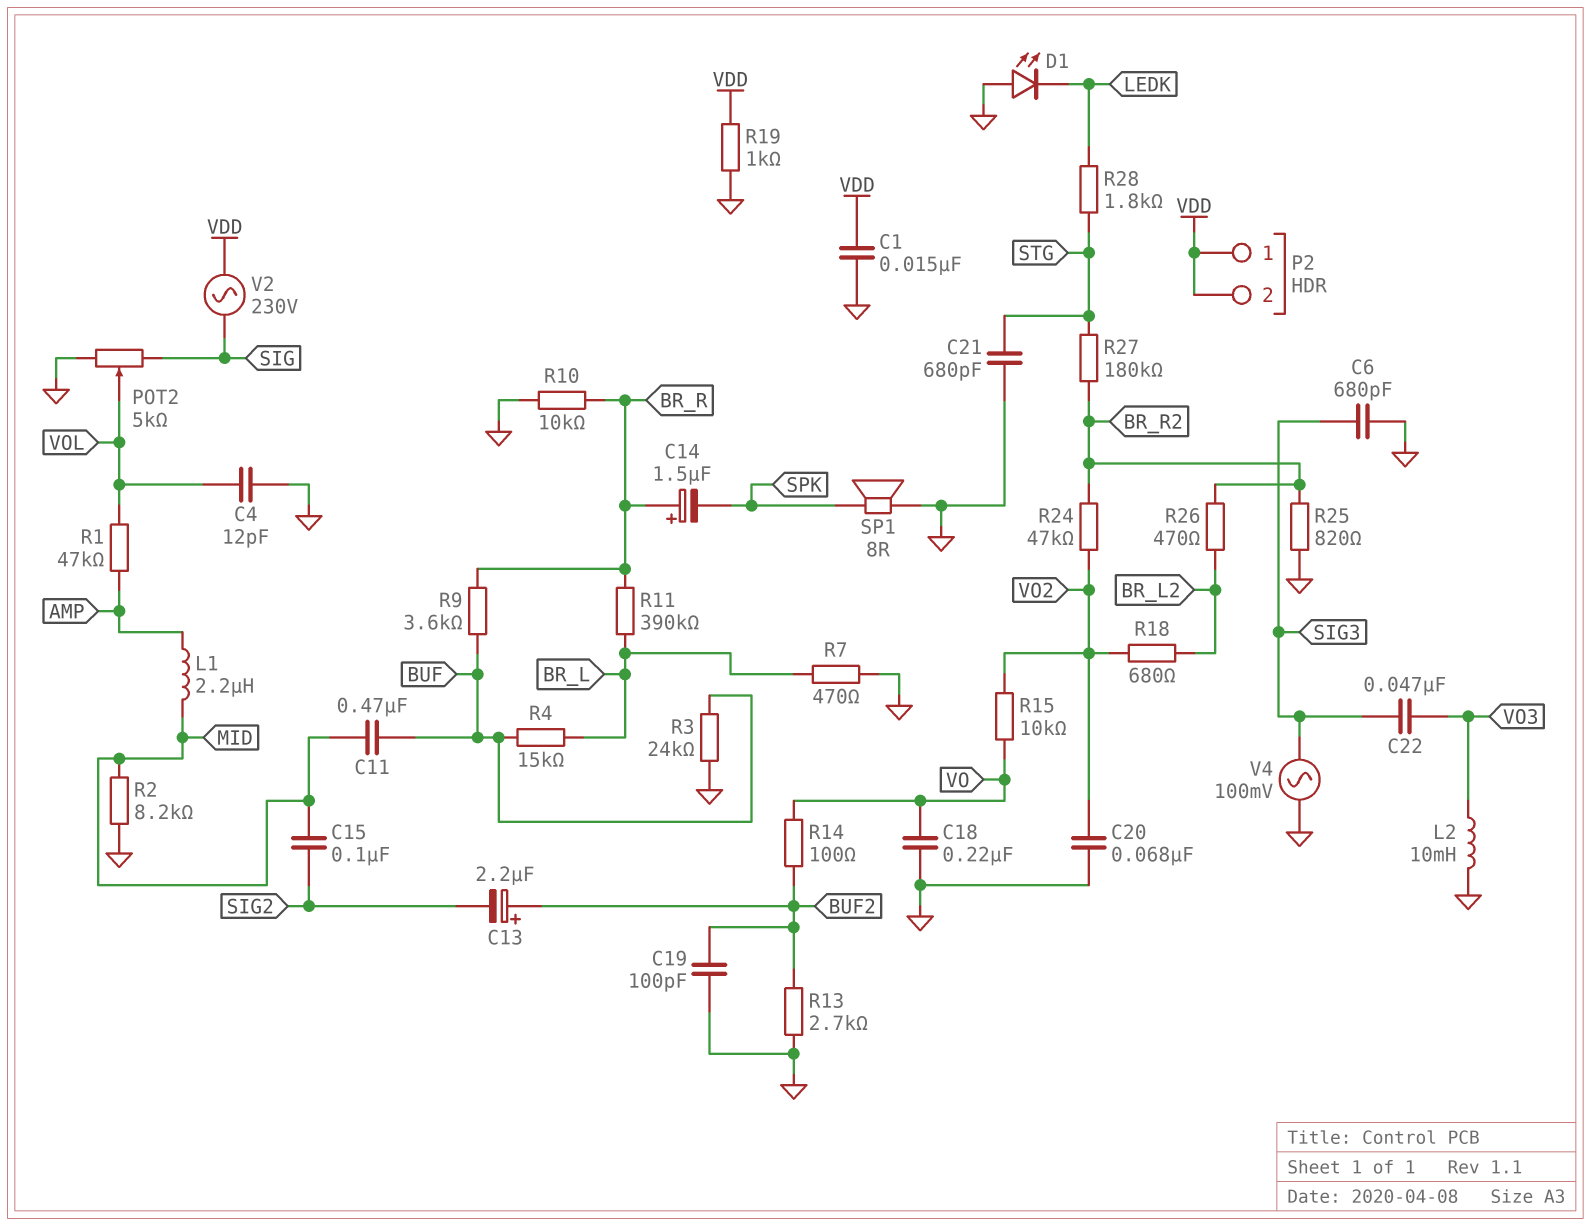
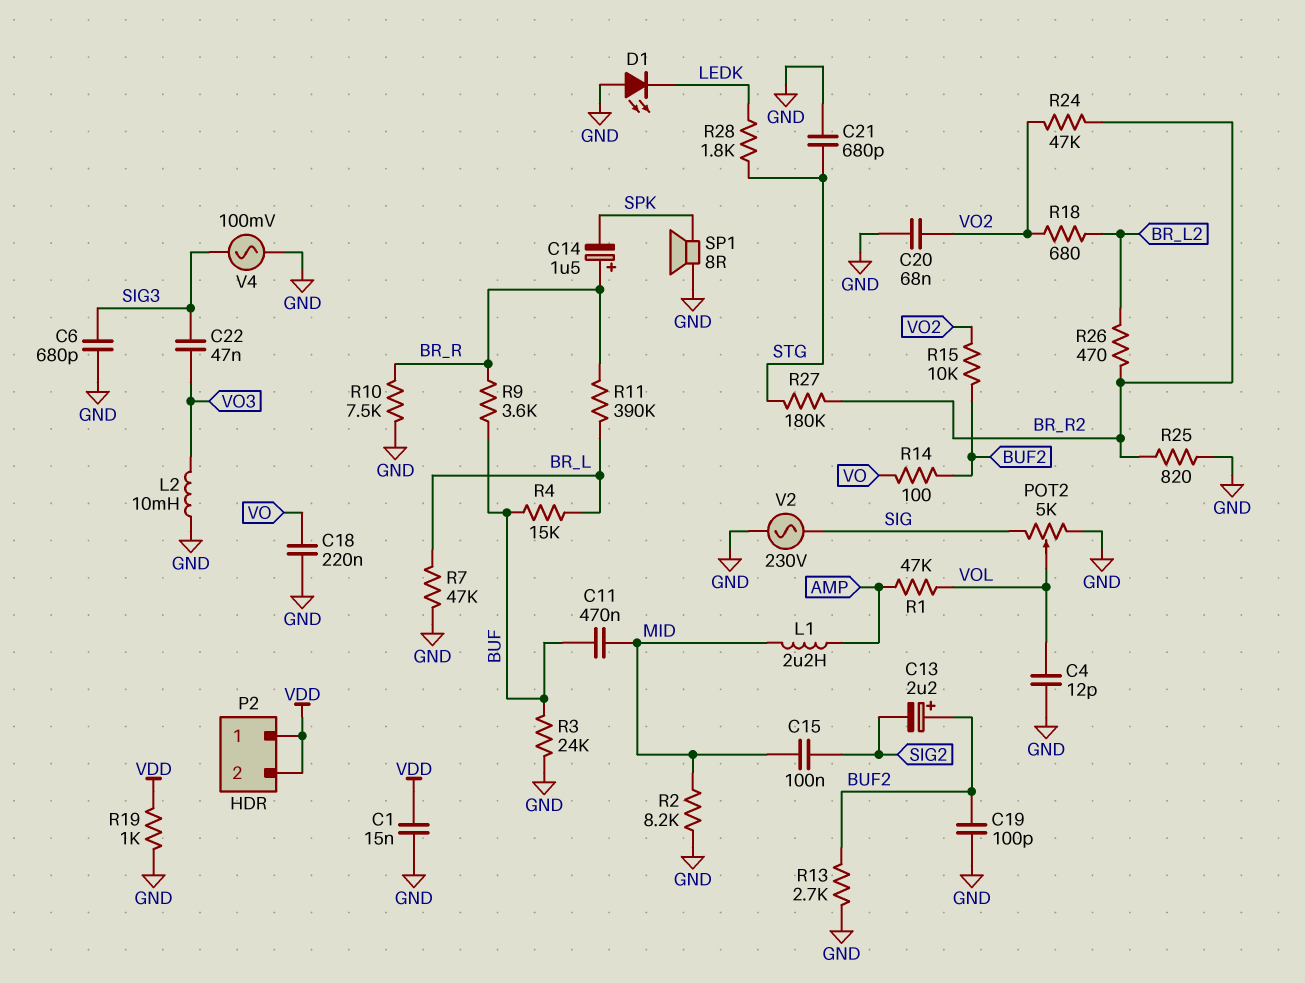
R7: 470 (BR_L, GND) -> 47k (BR_L, GND)
R10: 10k (BR_R, GND) -> 7.5k (BR_R, GND)
R15: 10k (VO, VO2) -> 10k (BUF2, VO2)
V2: AC 230V (SIG, VDD) -> AC 230V (GND, SIG)

